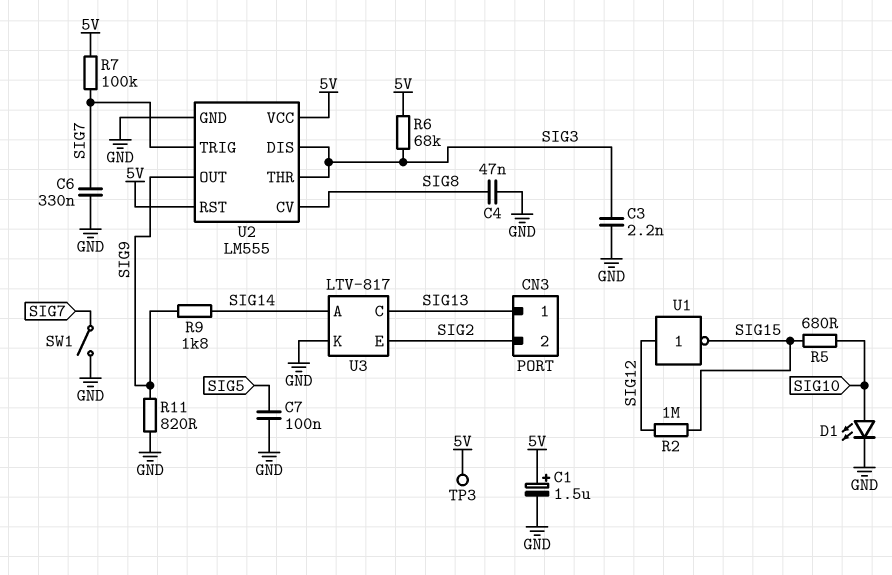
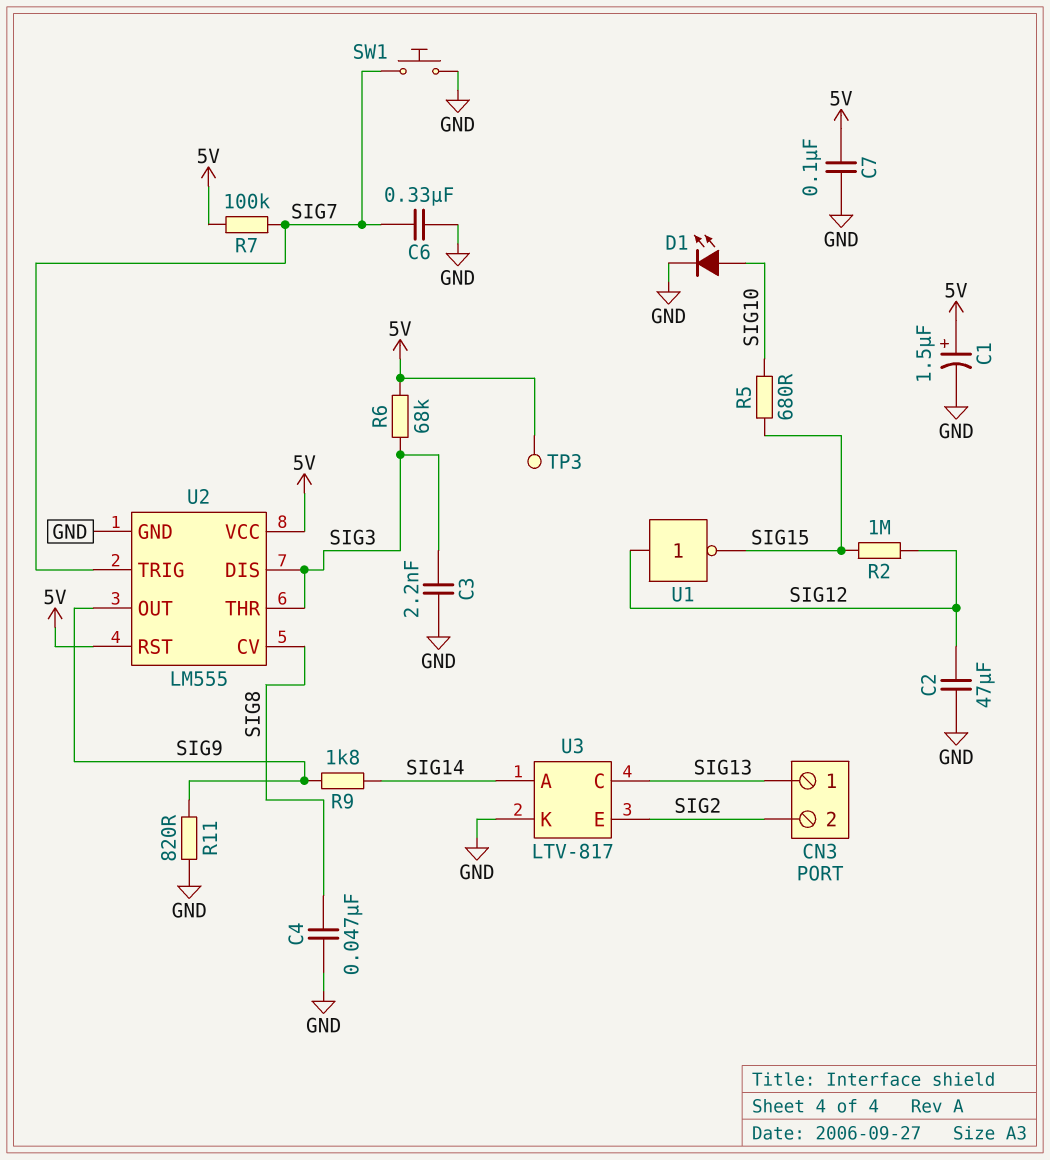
C2: none -> 47uF (GND, SIG12)
C7: 100nF (GND, SIG5) -> 100nF (5V, GND)
SW1: switch (GND, SIG7) -> button (GND, SIG7)

